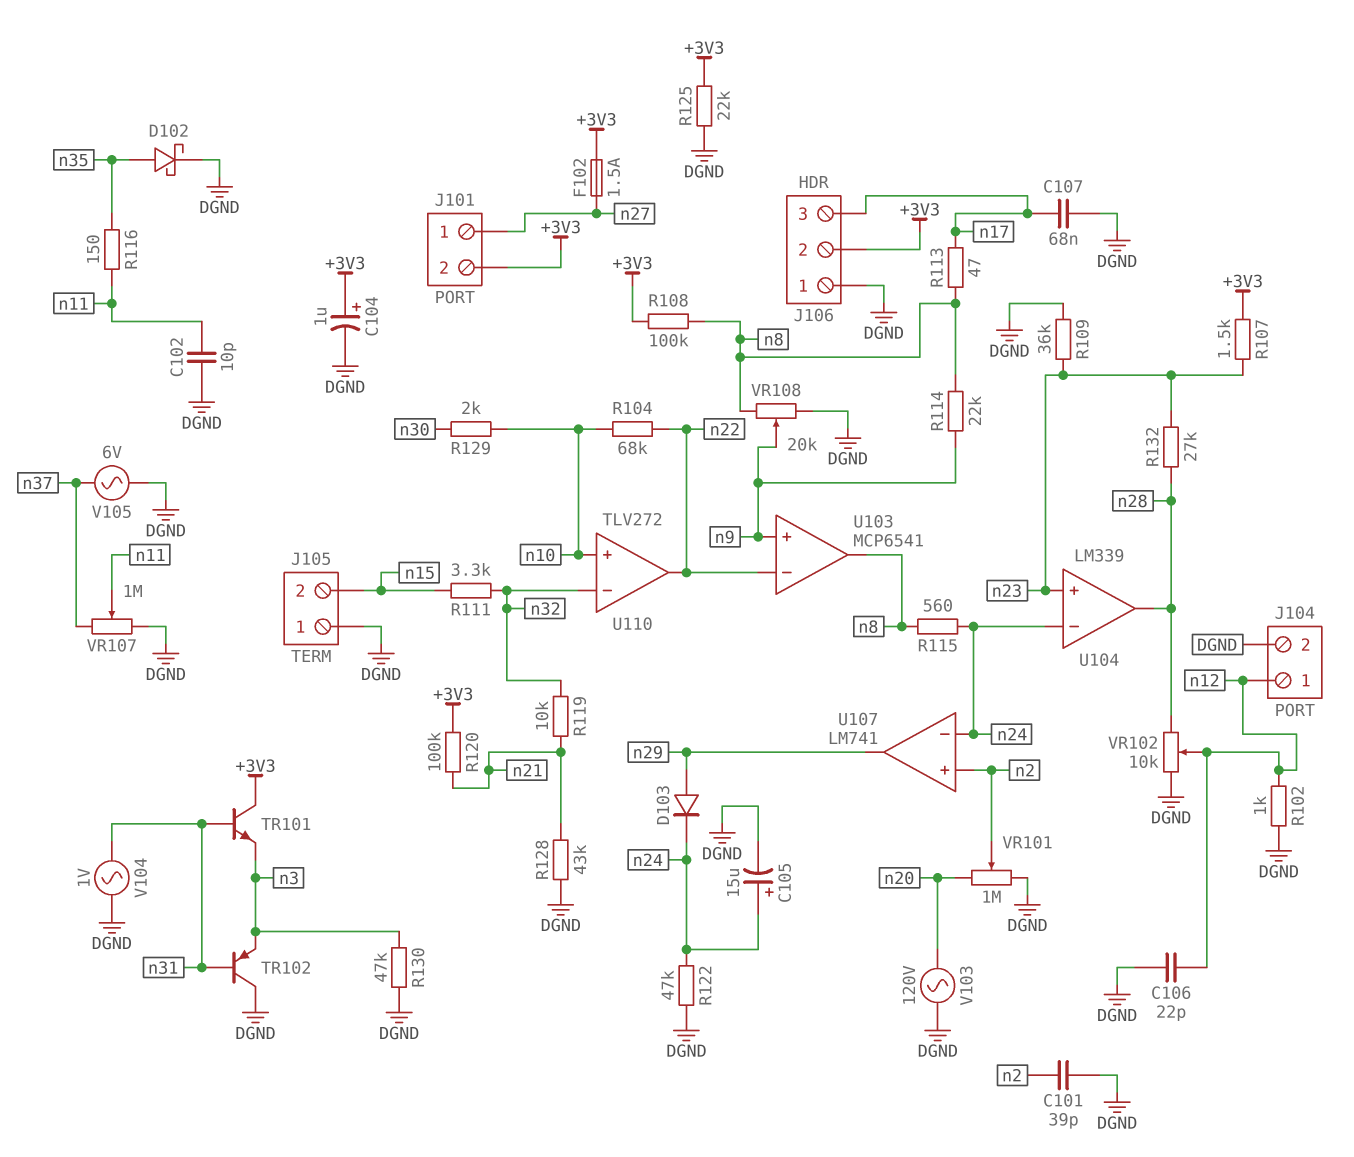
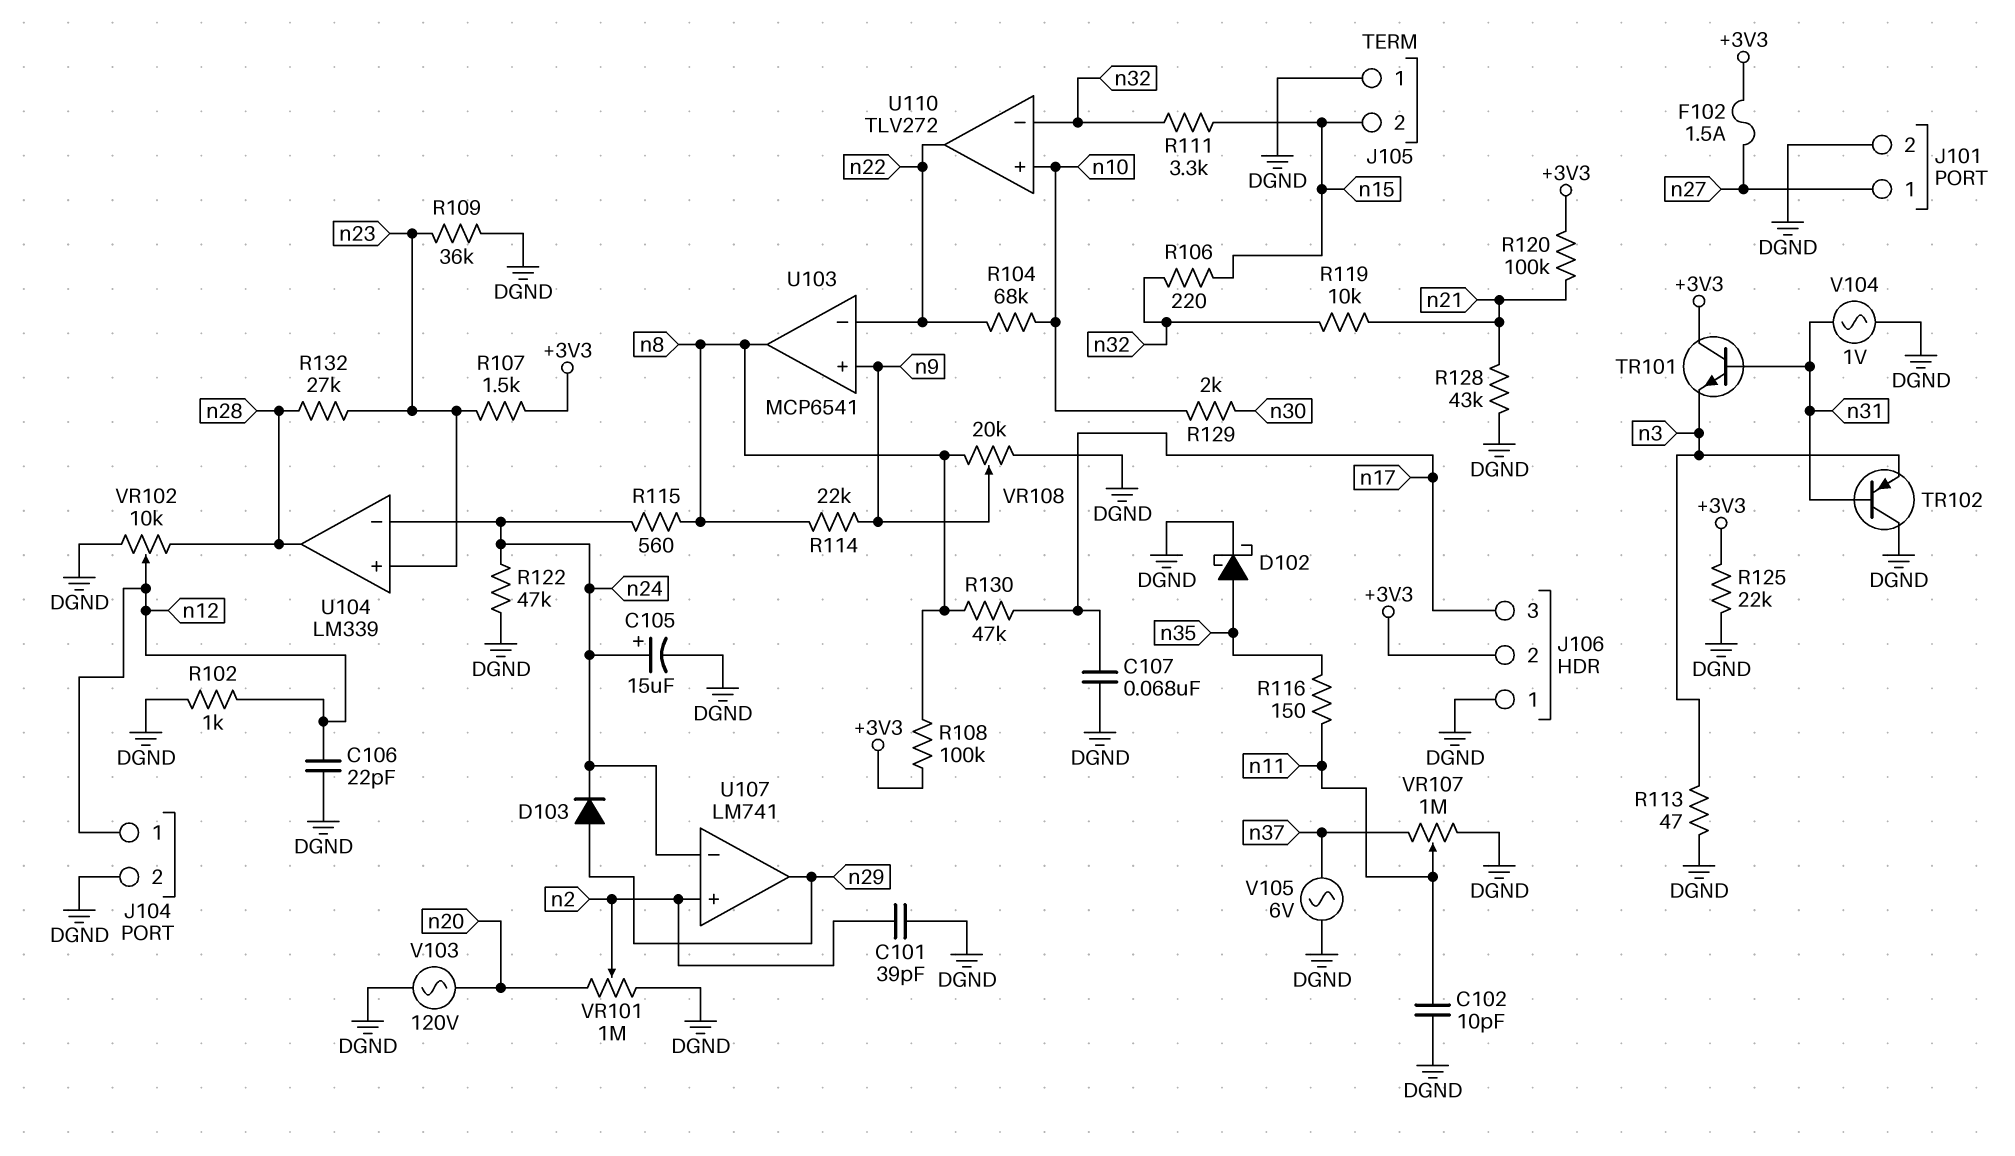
C104: 1uF (plus +3V3, minus DGND) -> none
J101 pin 2: +3V3 -> DGND
R106: none -> 220 (n15, n32)
R113: 47 (n8, n17) -> 47 (DGND, n3)
R130: 47k (DGND, n3) -> 47k (n8, n17)

